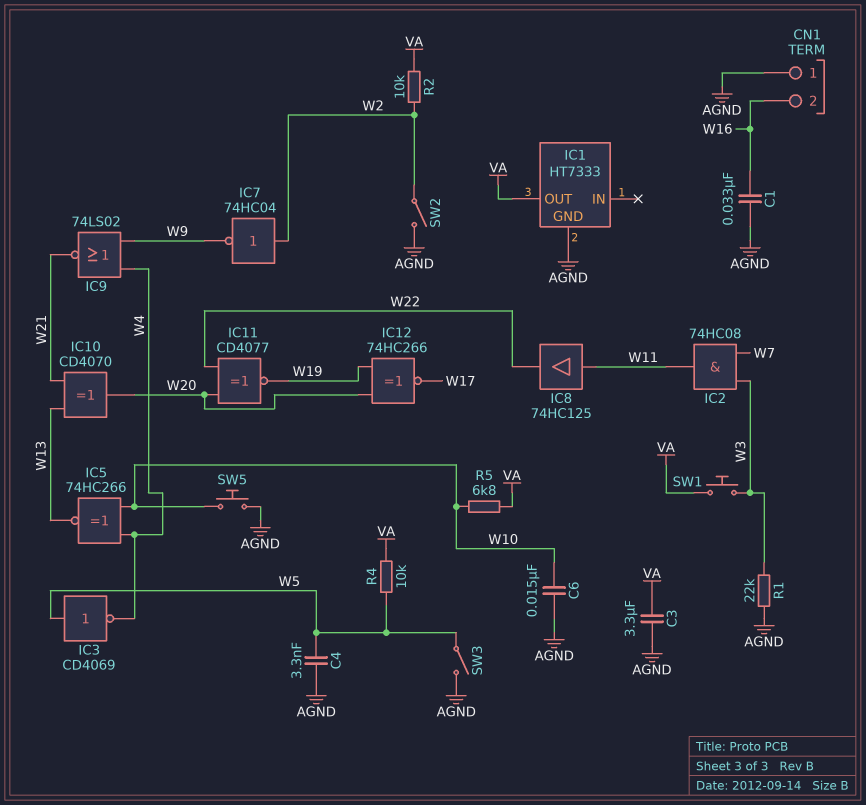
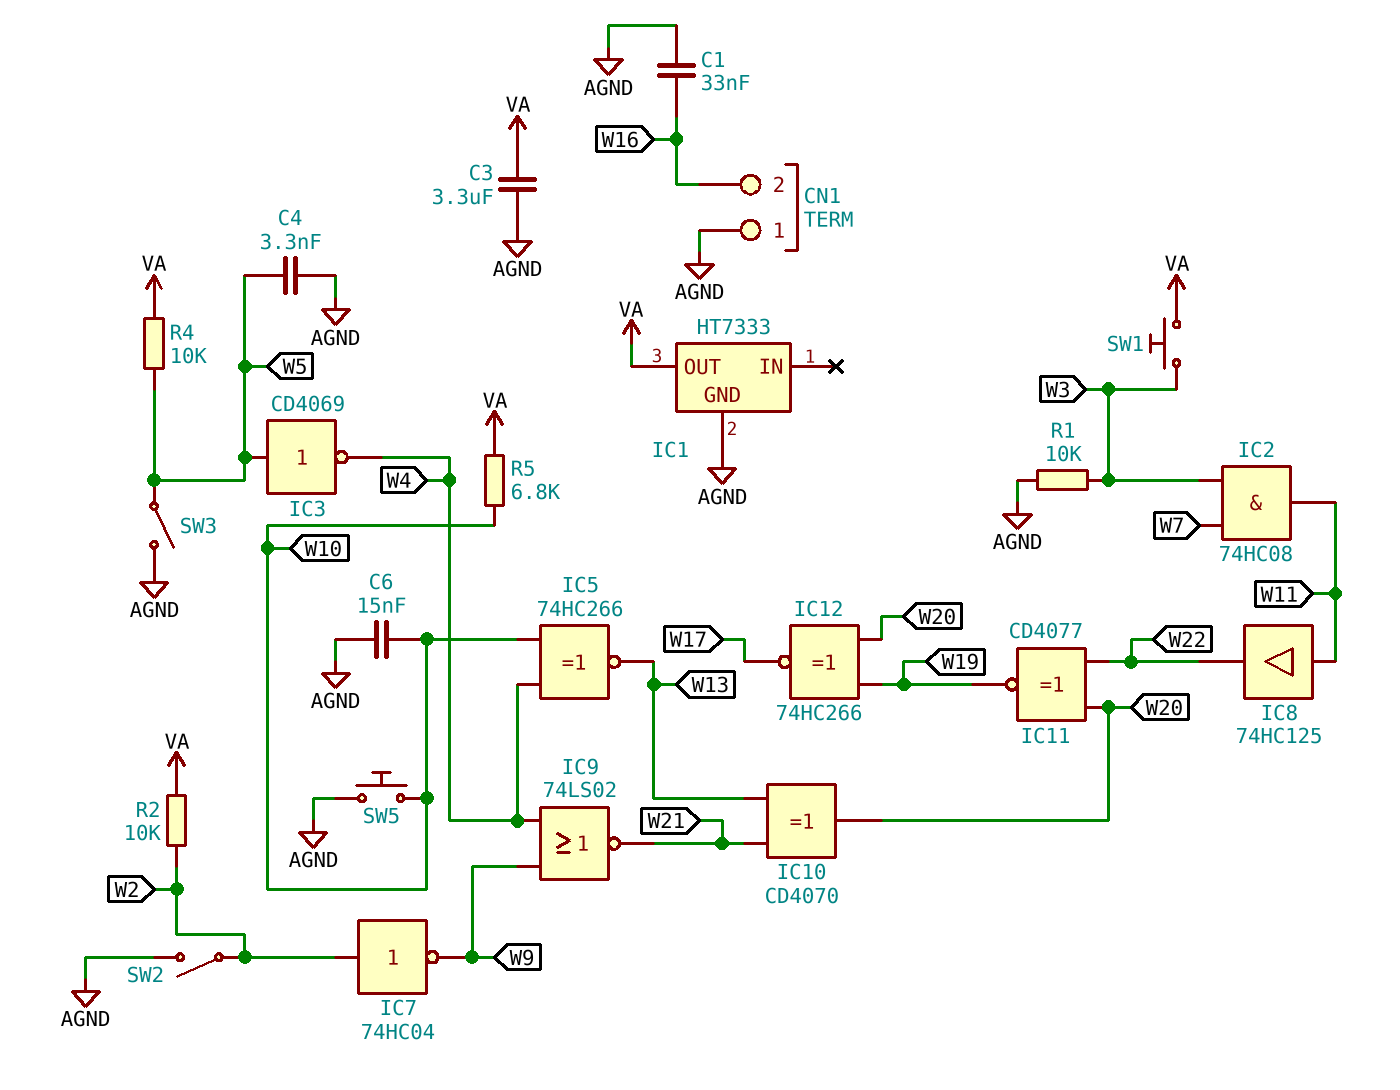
R1: 22k (AGND, W3) -> 10k (AGND, W3)

